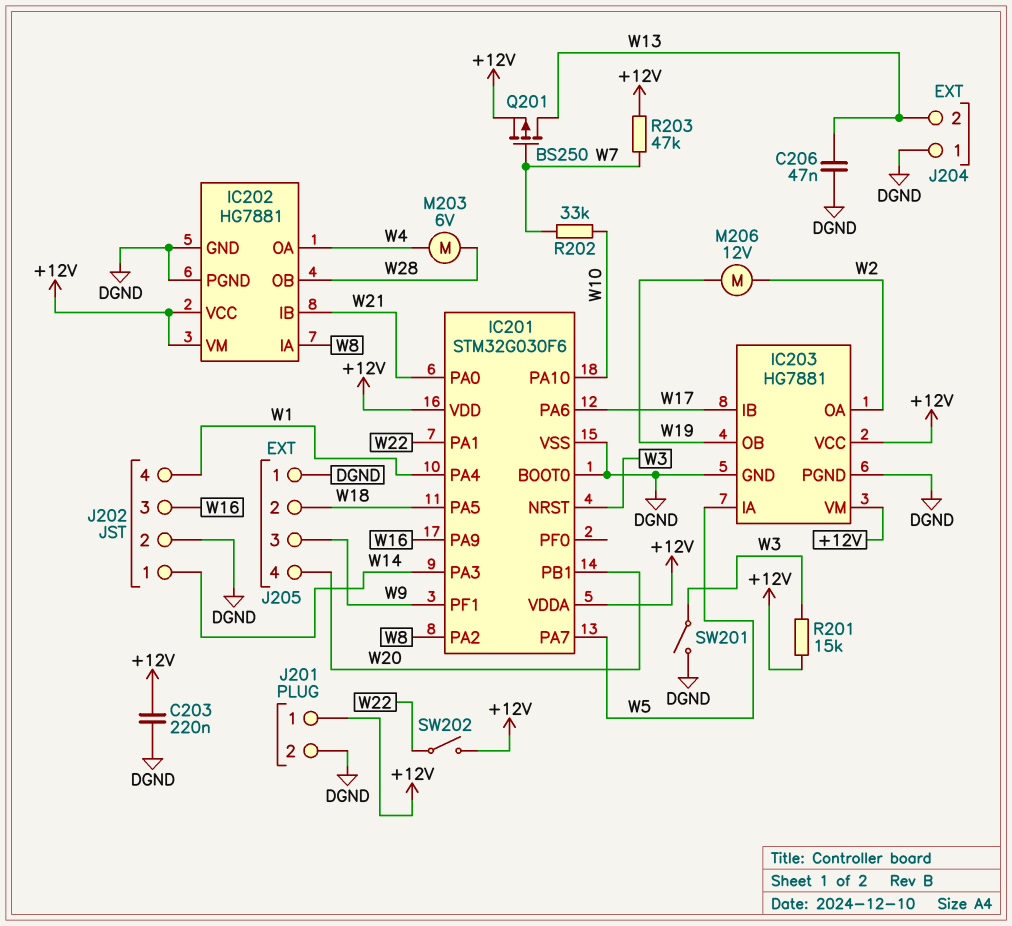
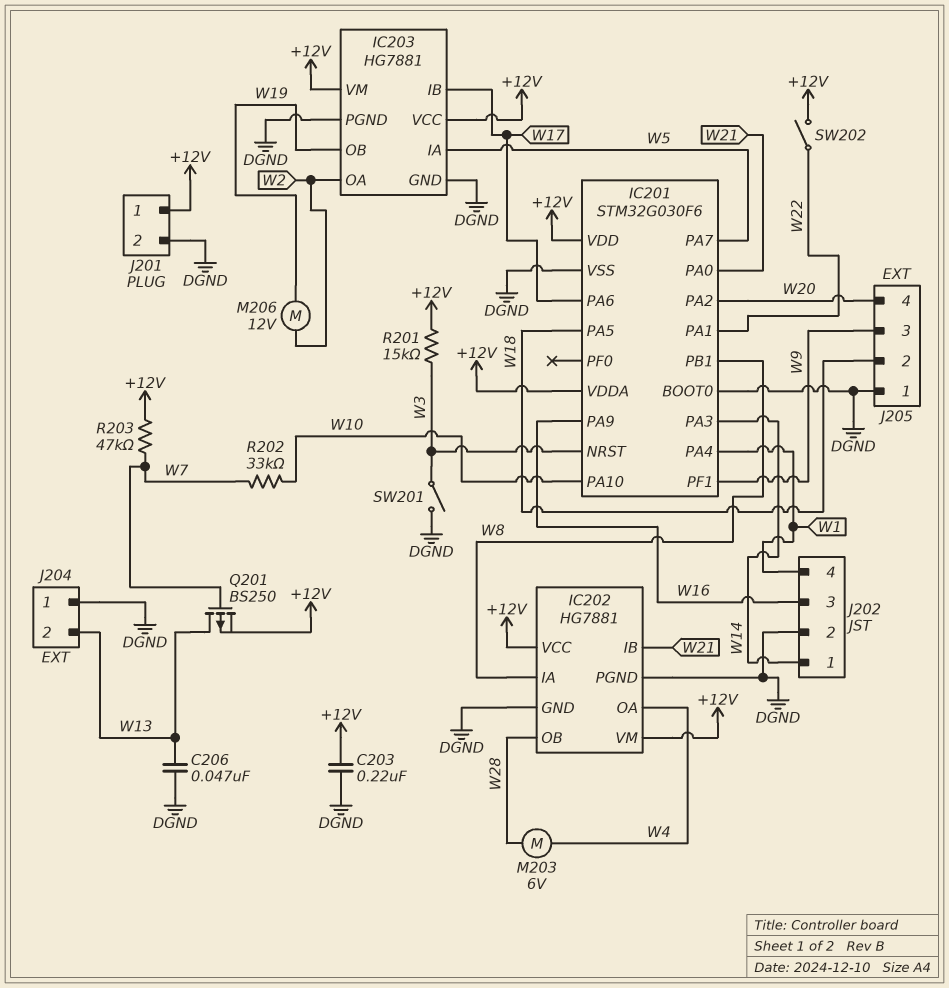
IC201 pin PA2: W8 -> W20
IC201 pin PB1: W20 -> W8

